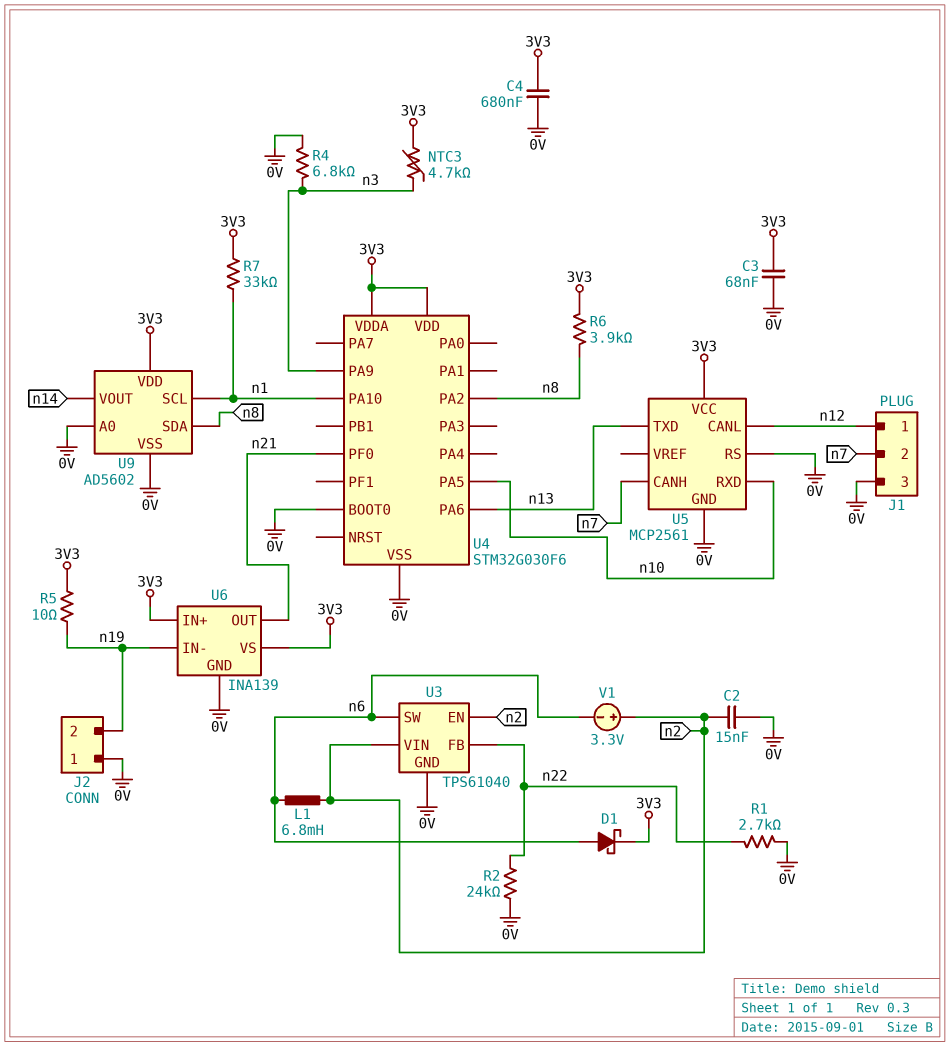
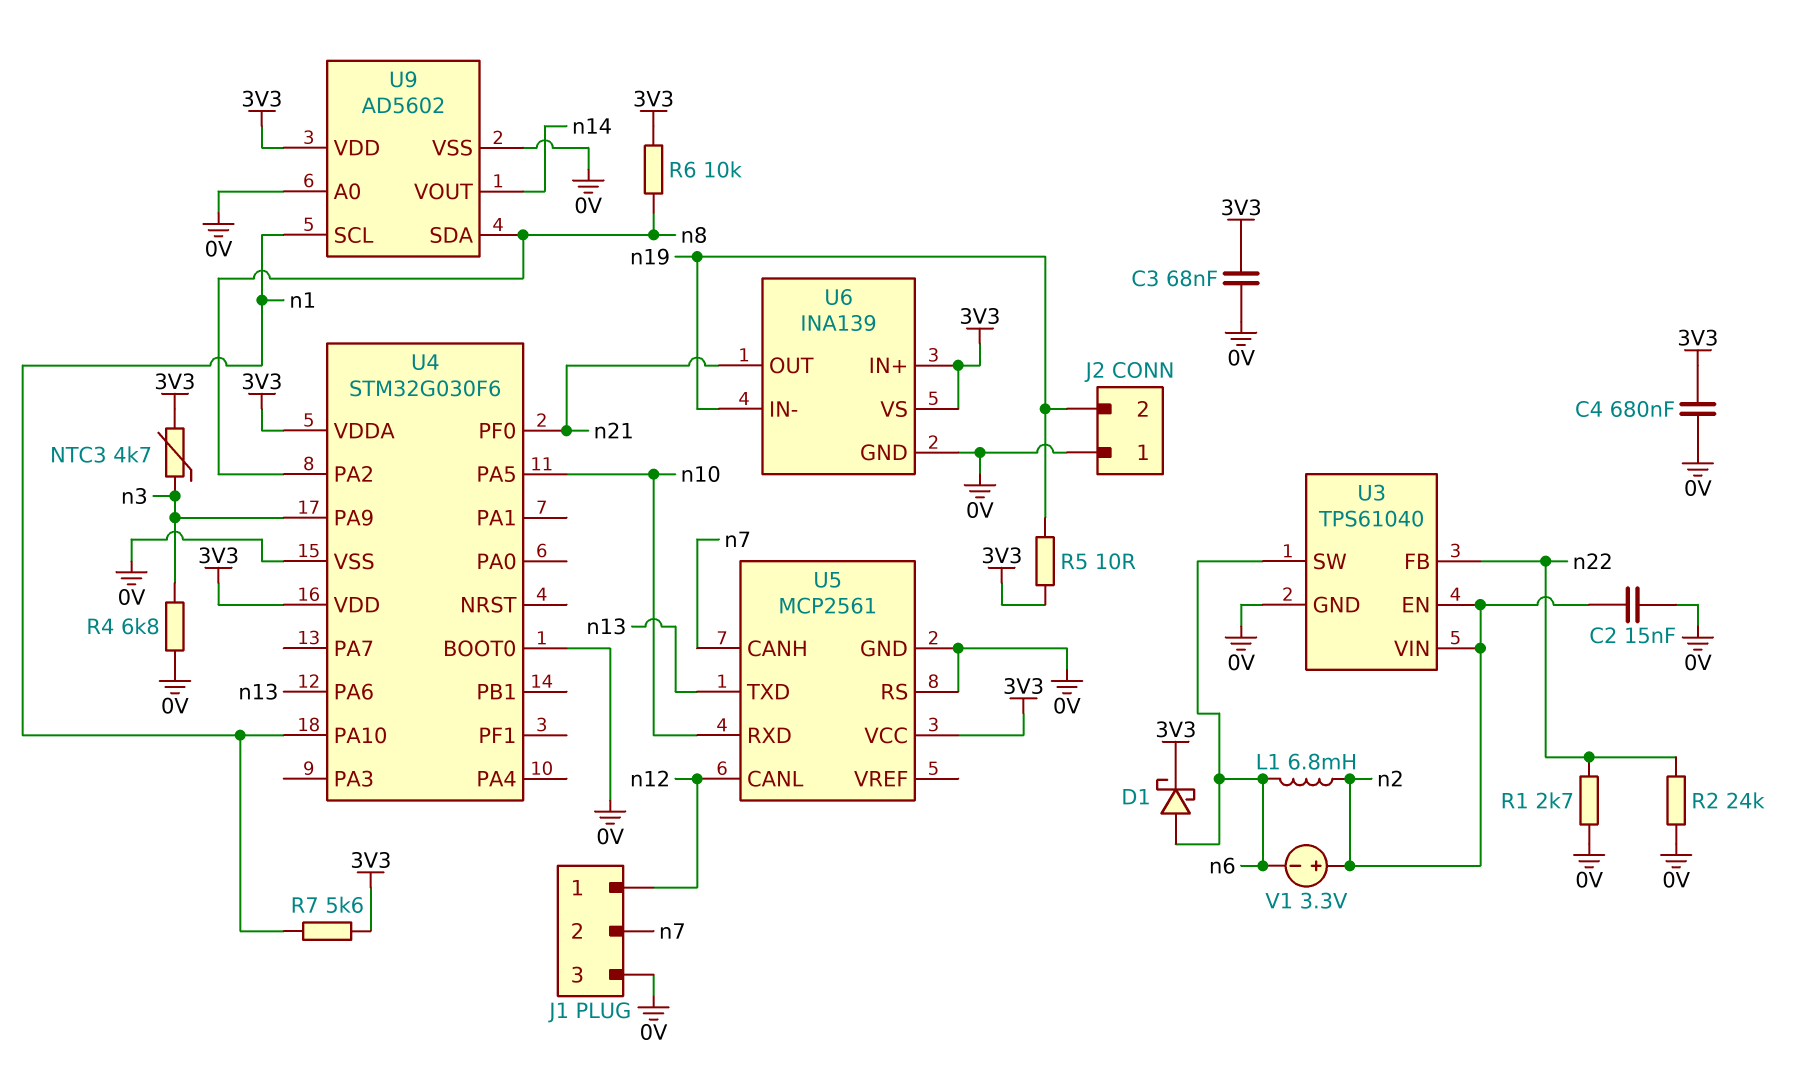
R6: 3.9k (3V3, n8) -> 10k (3V3, n8)
R7: 33k (3V3, n1) -> 5.6k (3V3, n1)

